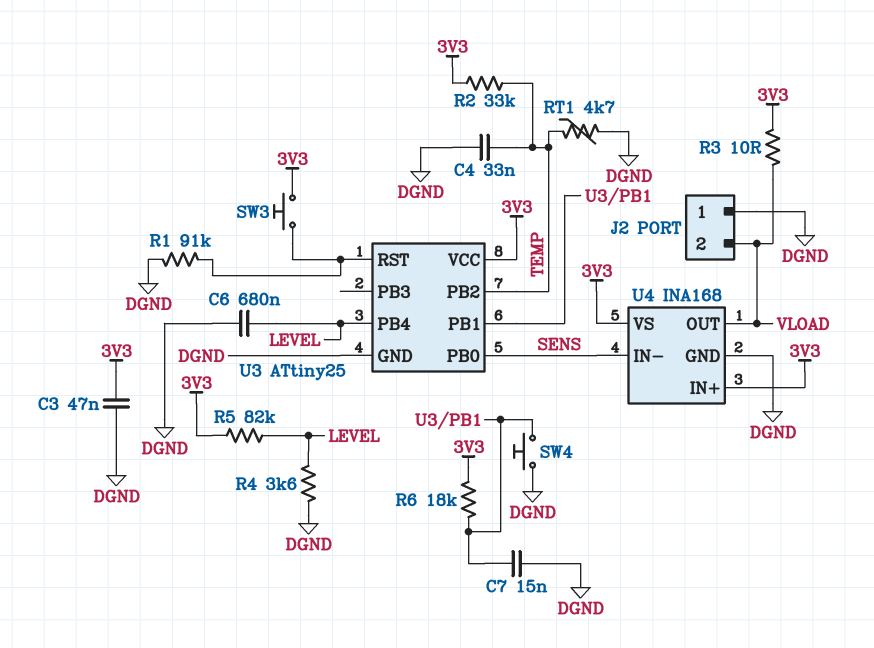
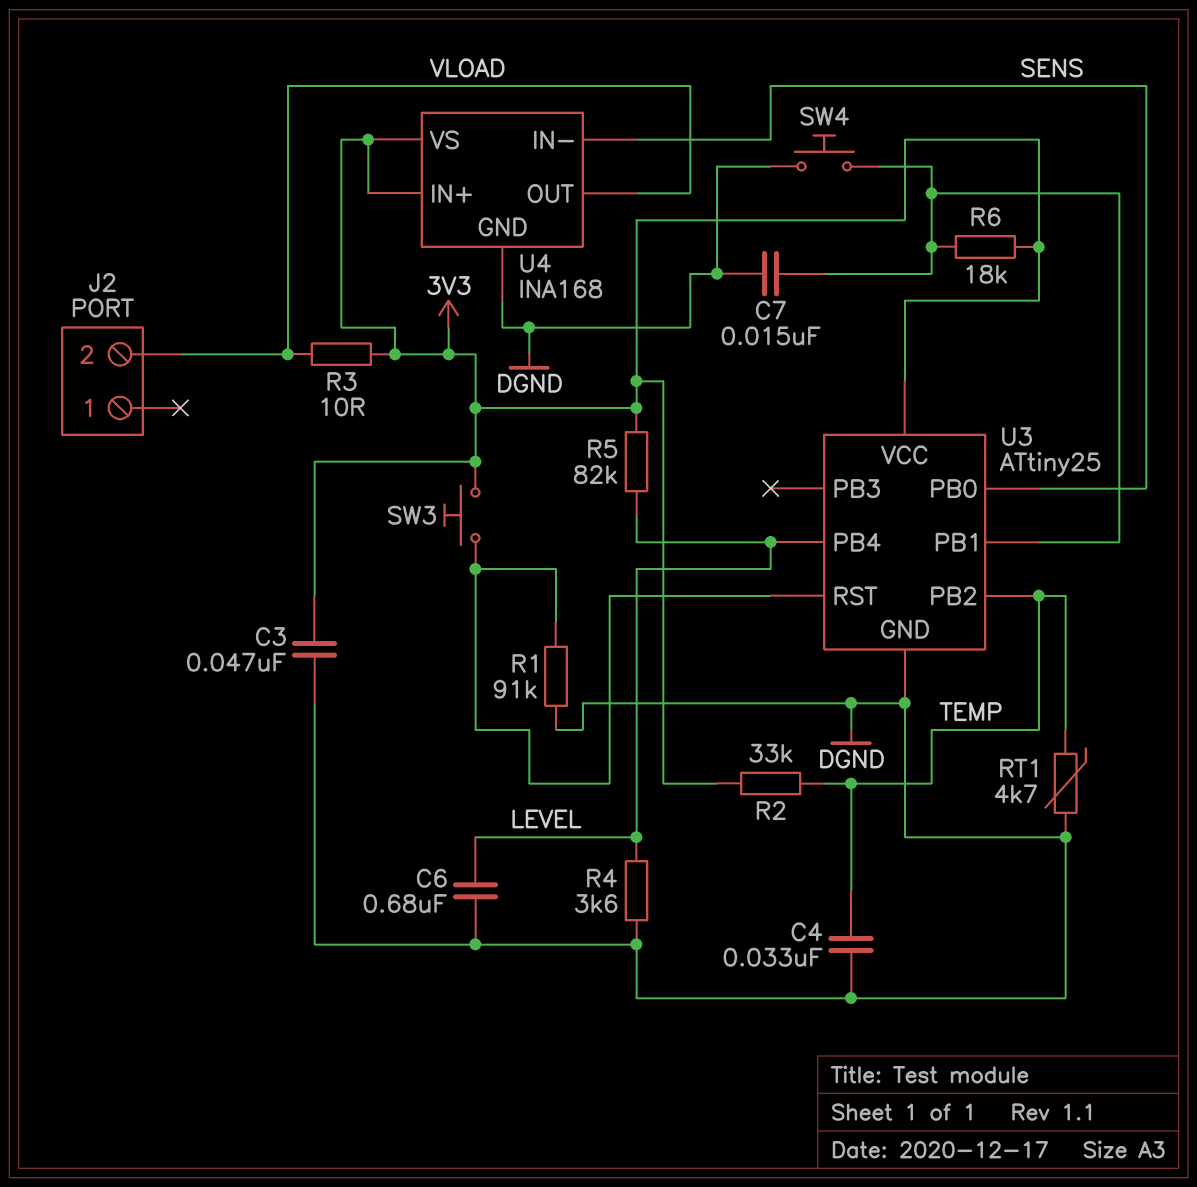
J2 pin 1: DGND -> none

